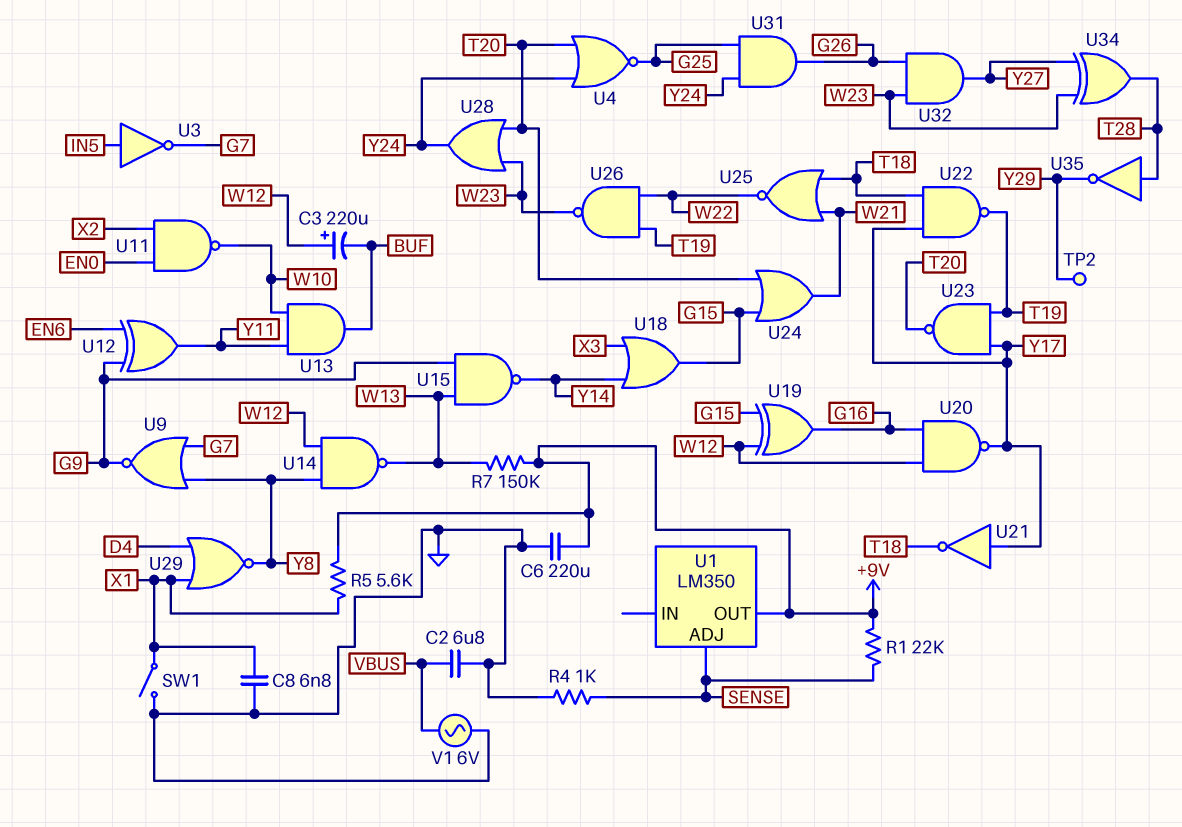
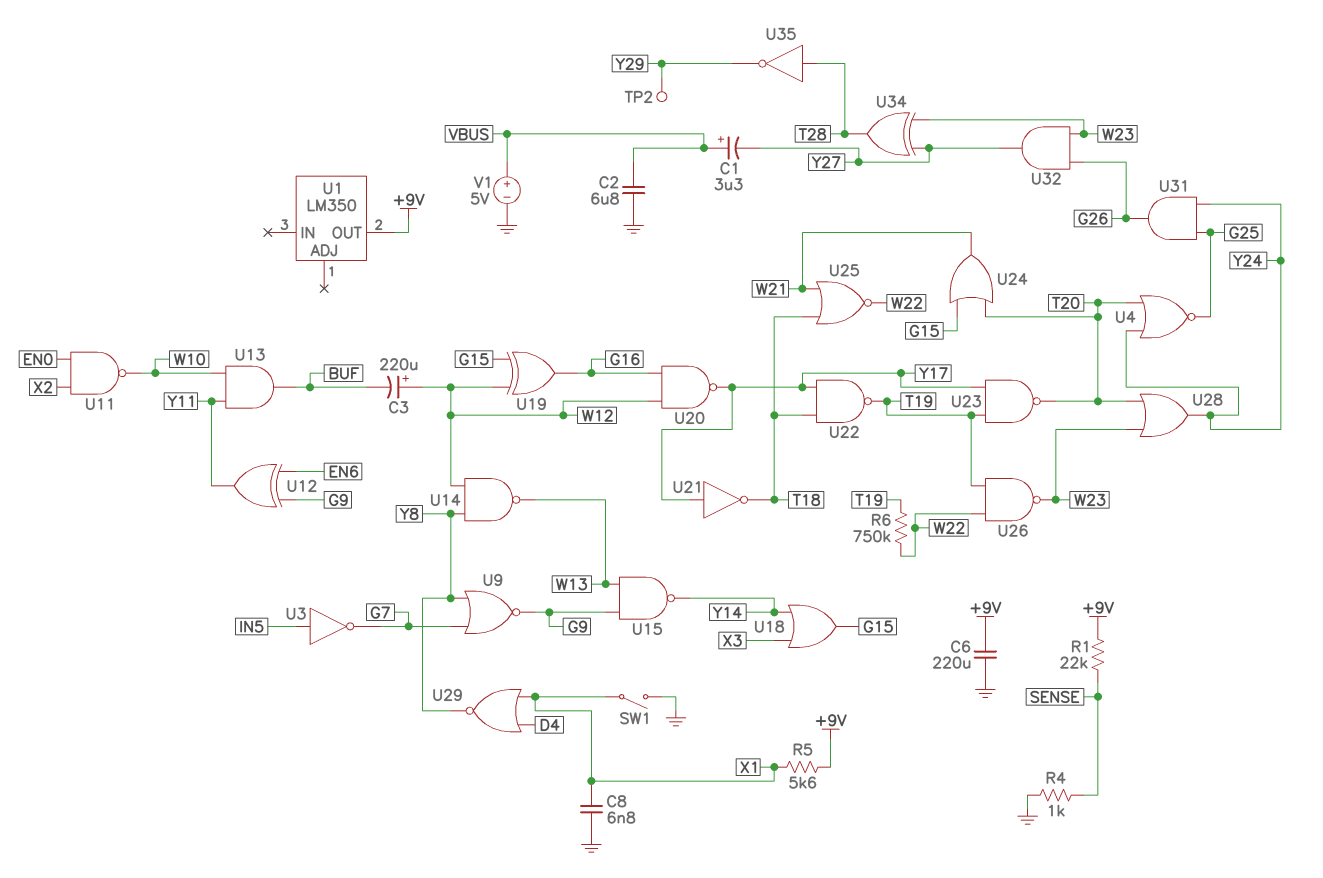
C1: none -> 3.3uF (plus VBUS, minus Y27)
R6: none -> 750k (T19, W22)
R7: 150k (+9V, W13) -> none
U1 pin ADJ: SENSE -> none
V1: AC 6V (GND, VBUS) -> 5V (plus VBUS, minus GND)

